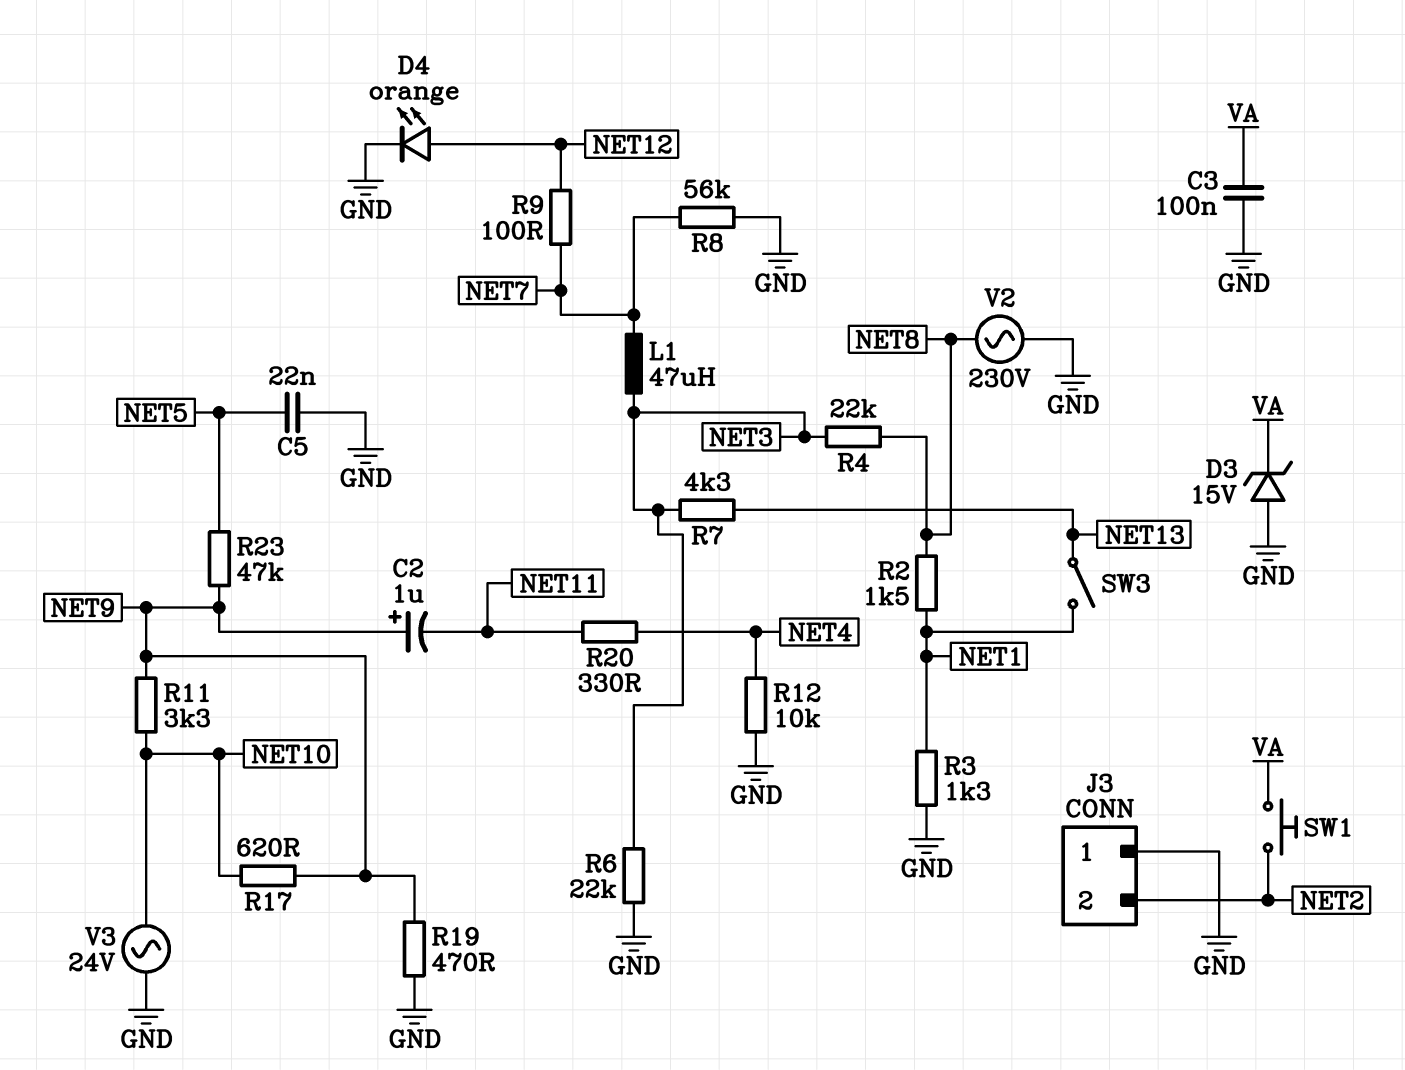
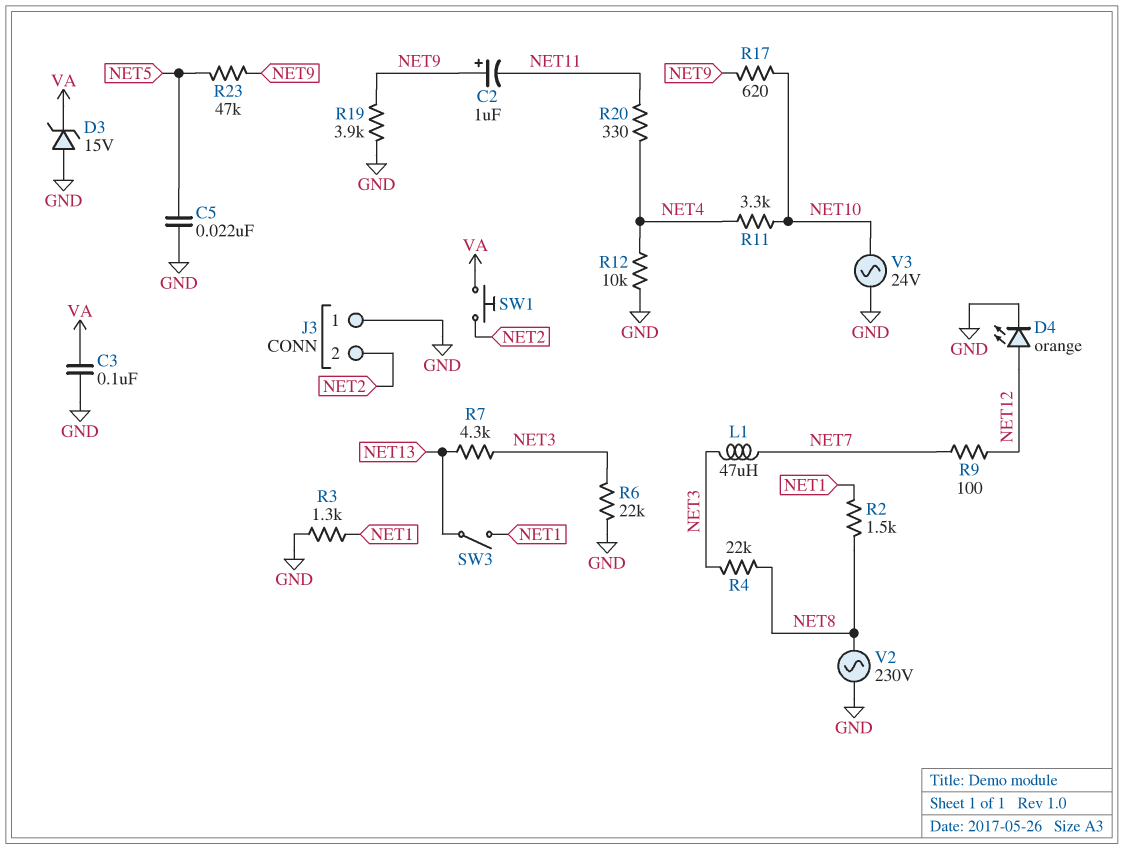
R8: 56k (GND, NET7) -> none
R11: 3.3k (NET9, NET10) -> 3.3k (NET4, NET10)
R19: 470 (GND, NET9) -> 3.9k (GND, NET9)

